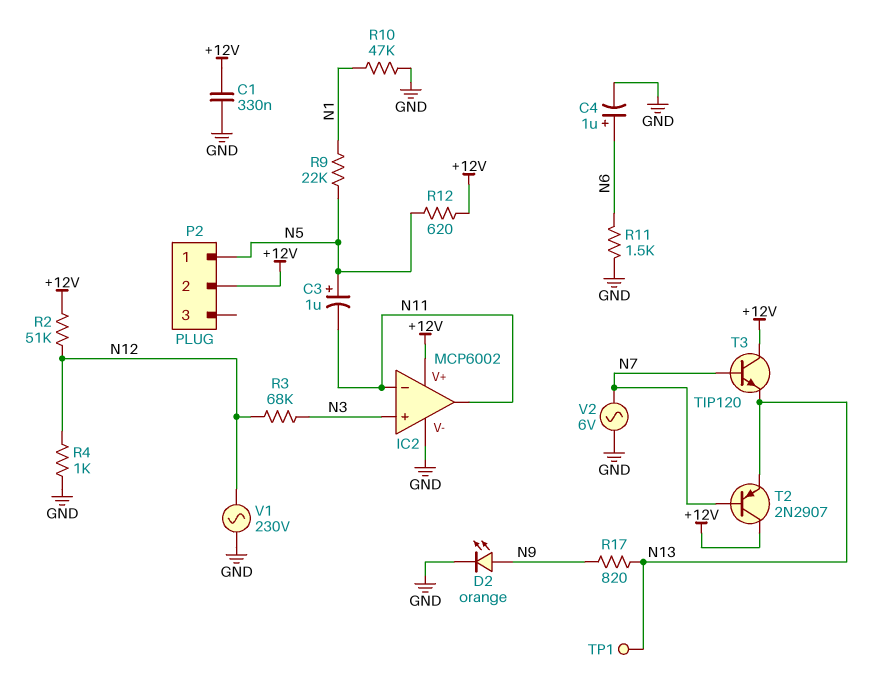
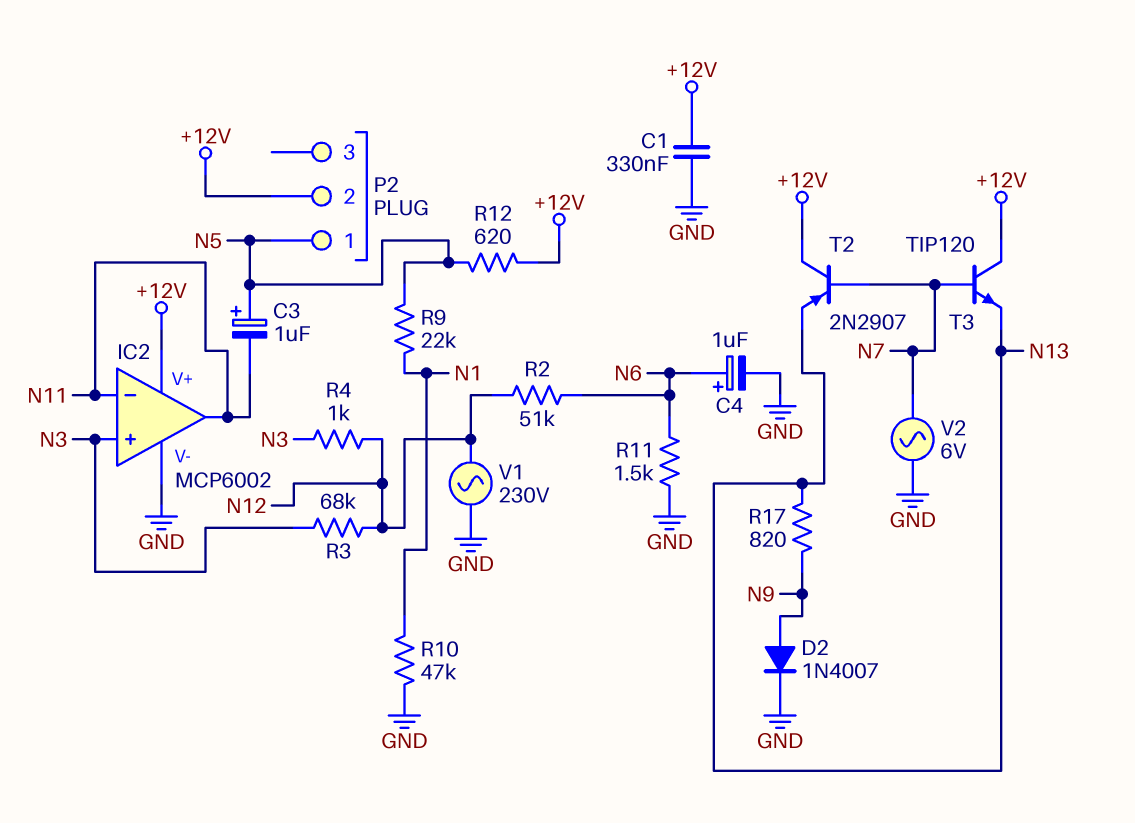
D2: LED orange (A N9, K GND) -> diode 1N4007 (A N9, K GND)
R2: 51k (+12V, N12) -> 51k (N6, N12)
R4: 1k (GND, N12) -> 1k (N3, N12)
TP1: test point (N13) -> none

